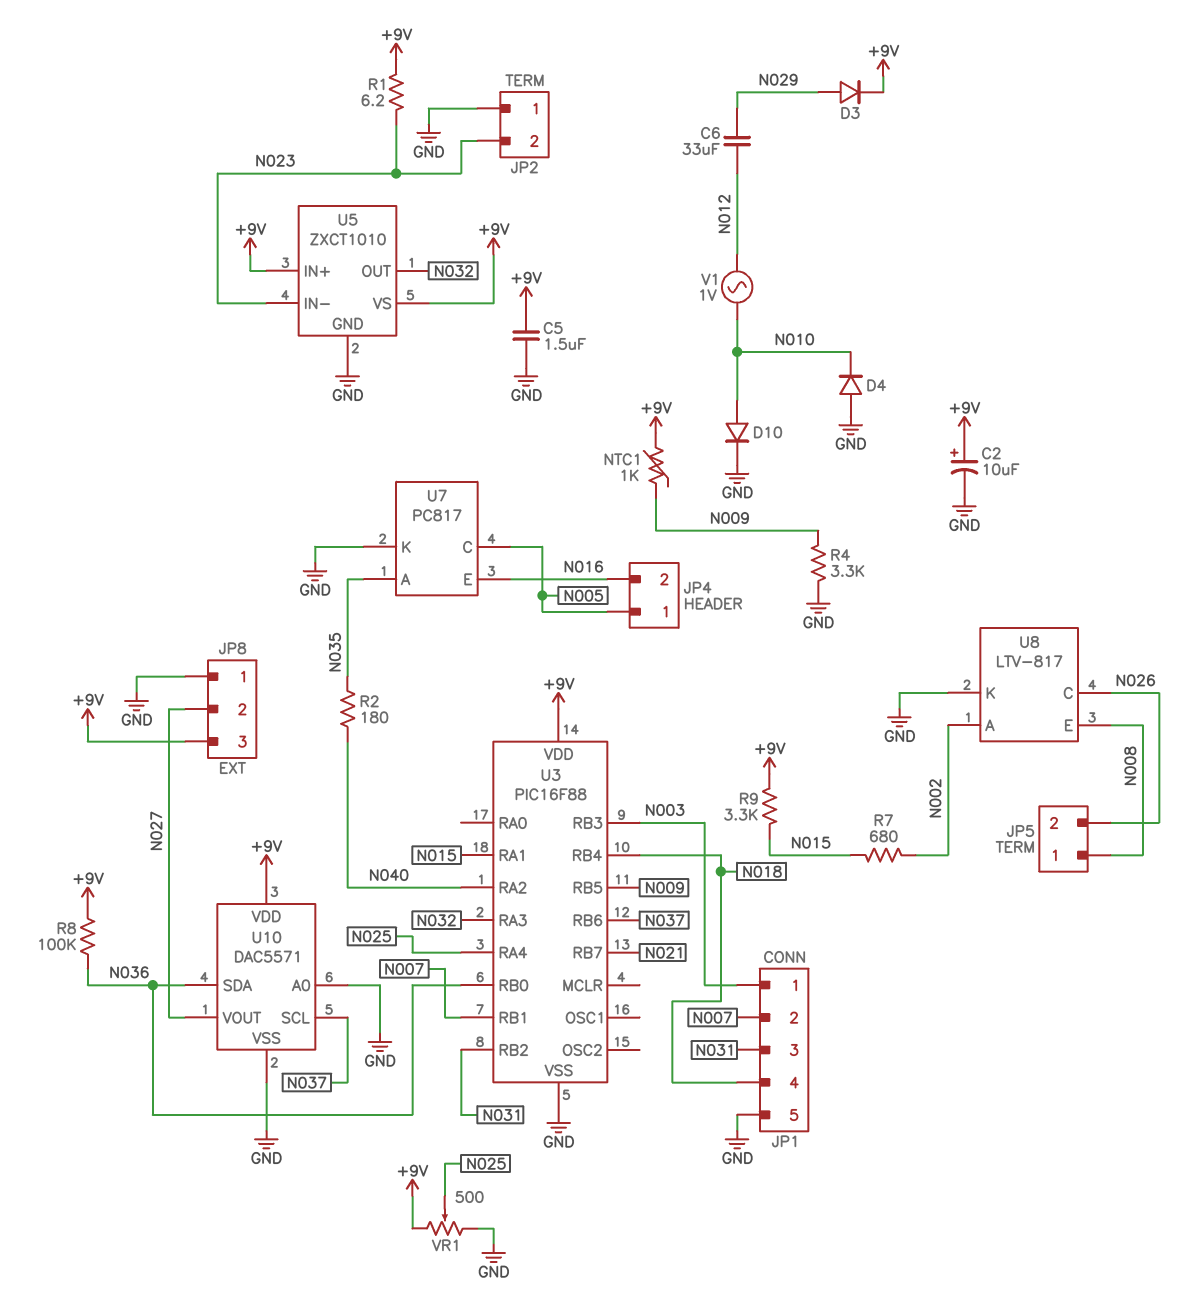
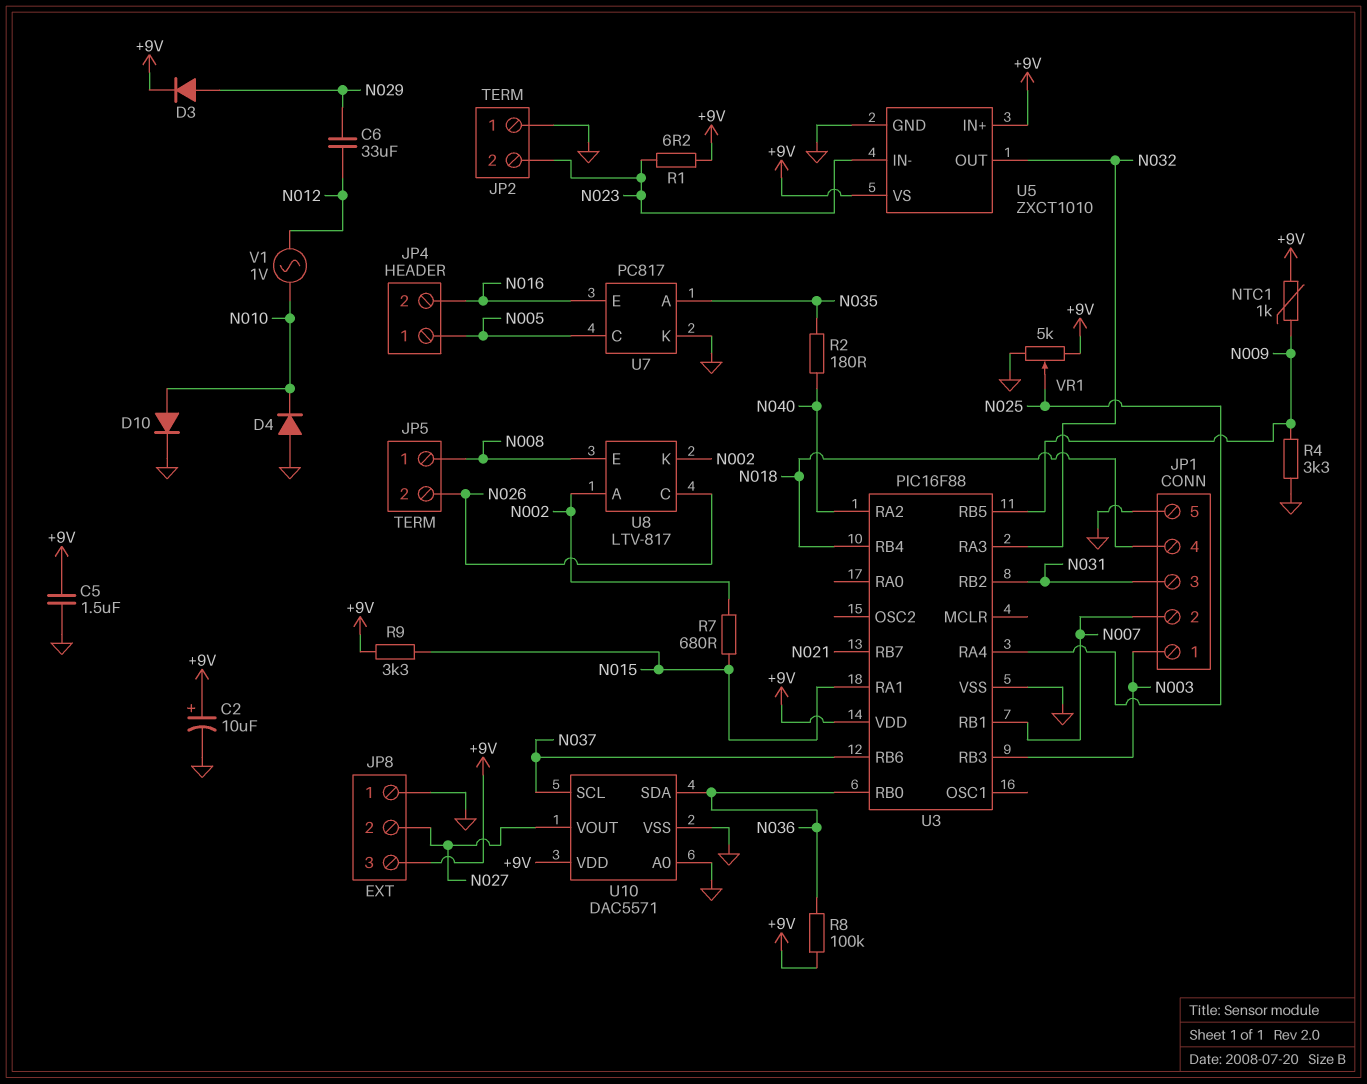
U8 pin K: GND -> N002
VR1: 500 (+9V, GND, wiper N025) -> 5k (+9V, GND, wiper N025)

